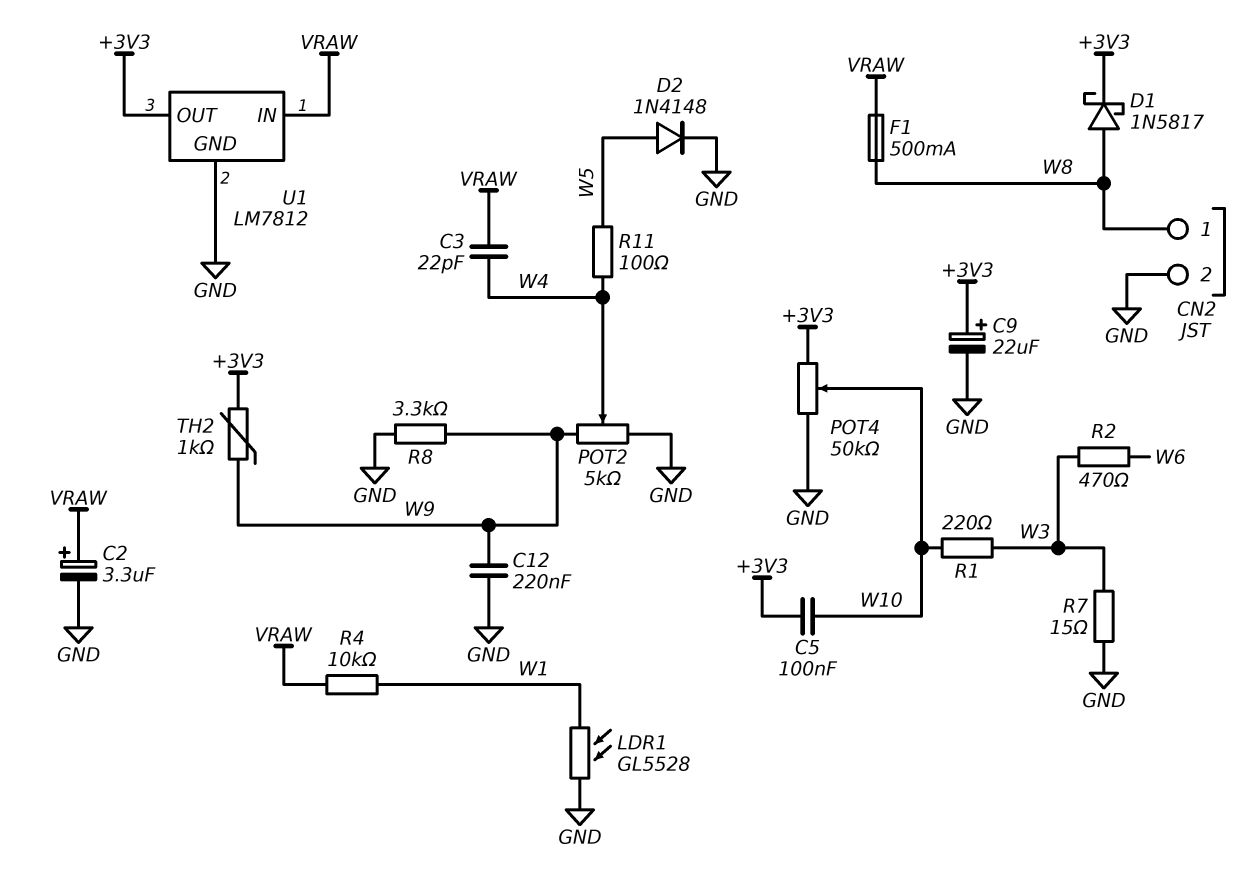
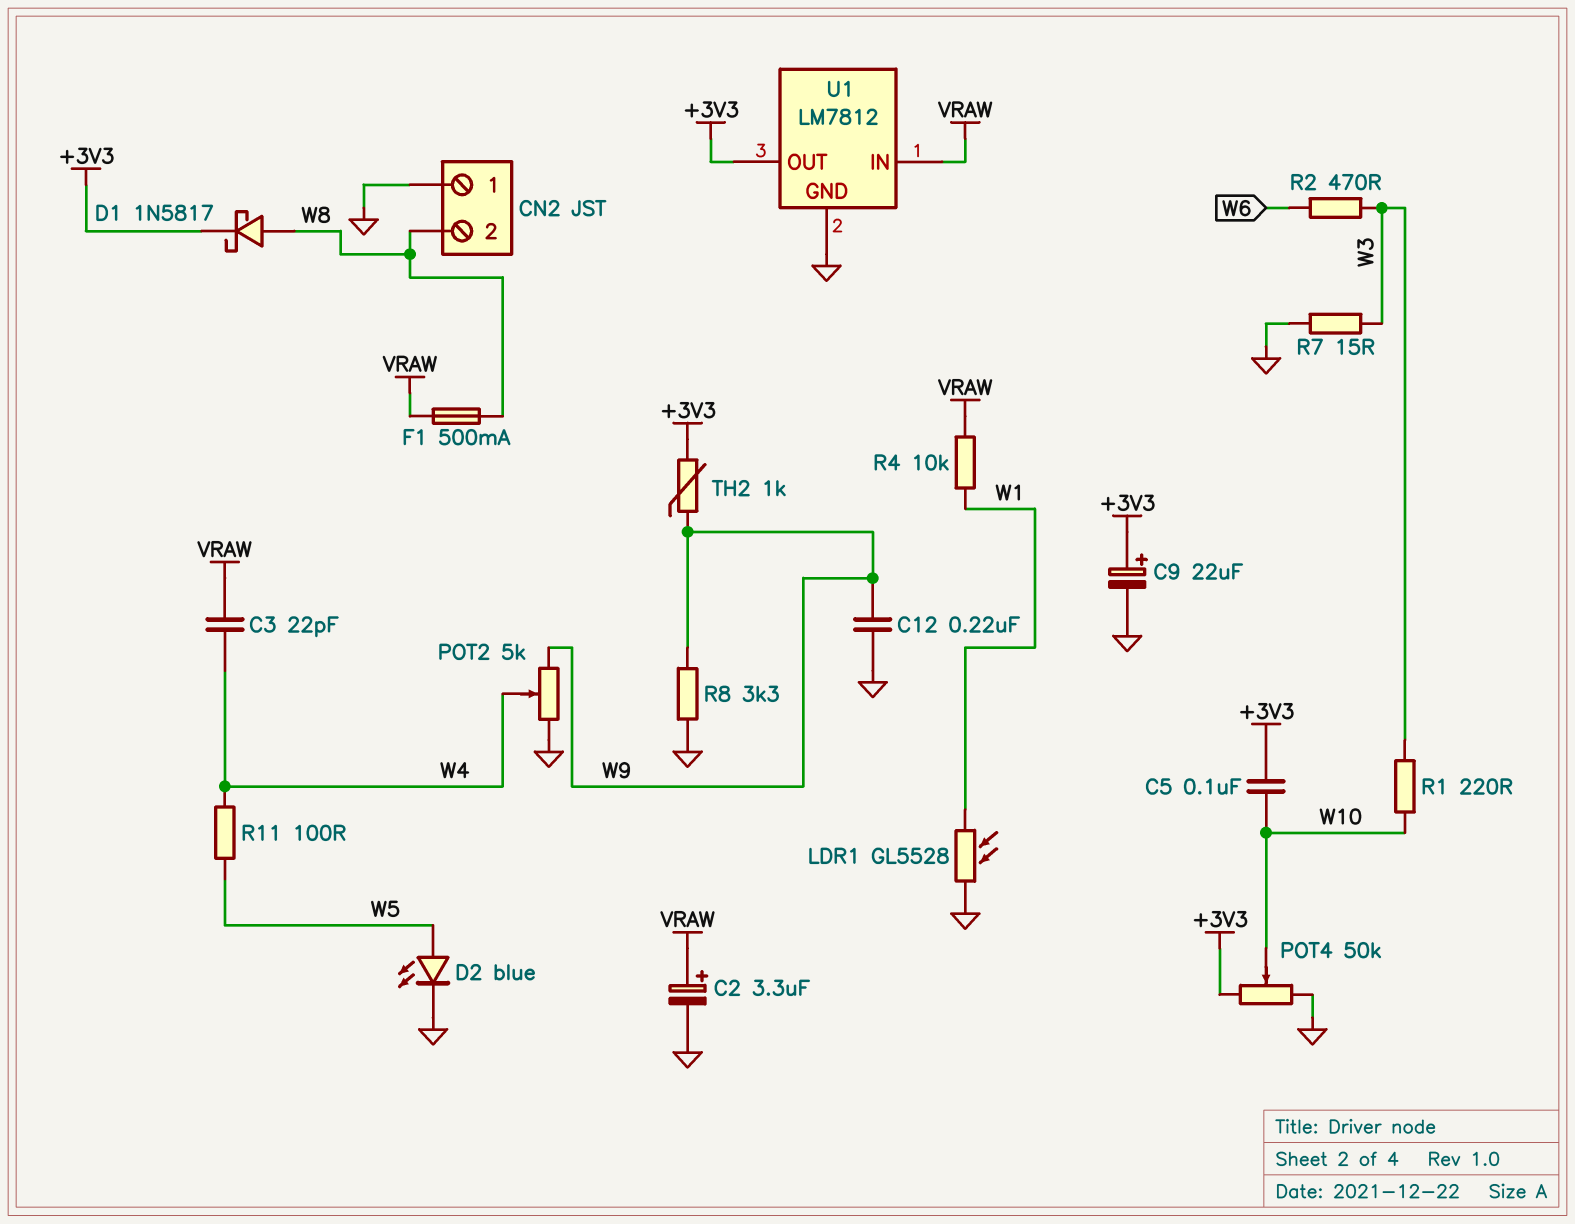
CN2 pin 1: W8 -> GND
CN2 pin 2: GND -> W8
D2: diode 1N4148 (A W5, K GND) -> LED blue (A W5, K GND)

